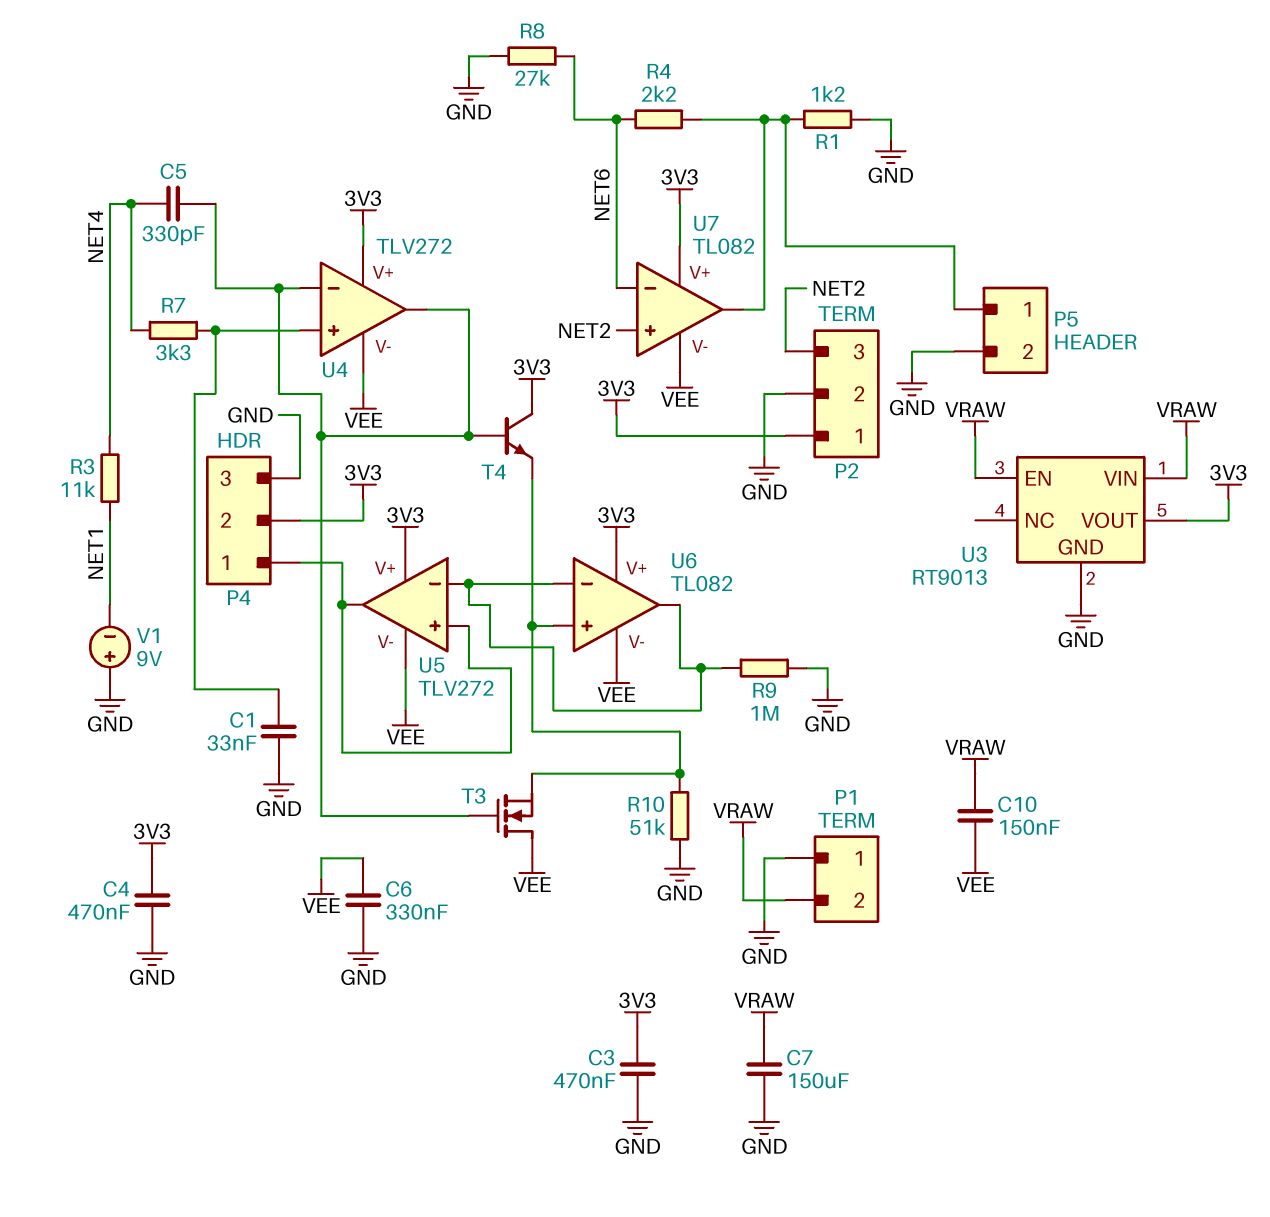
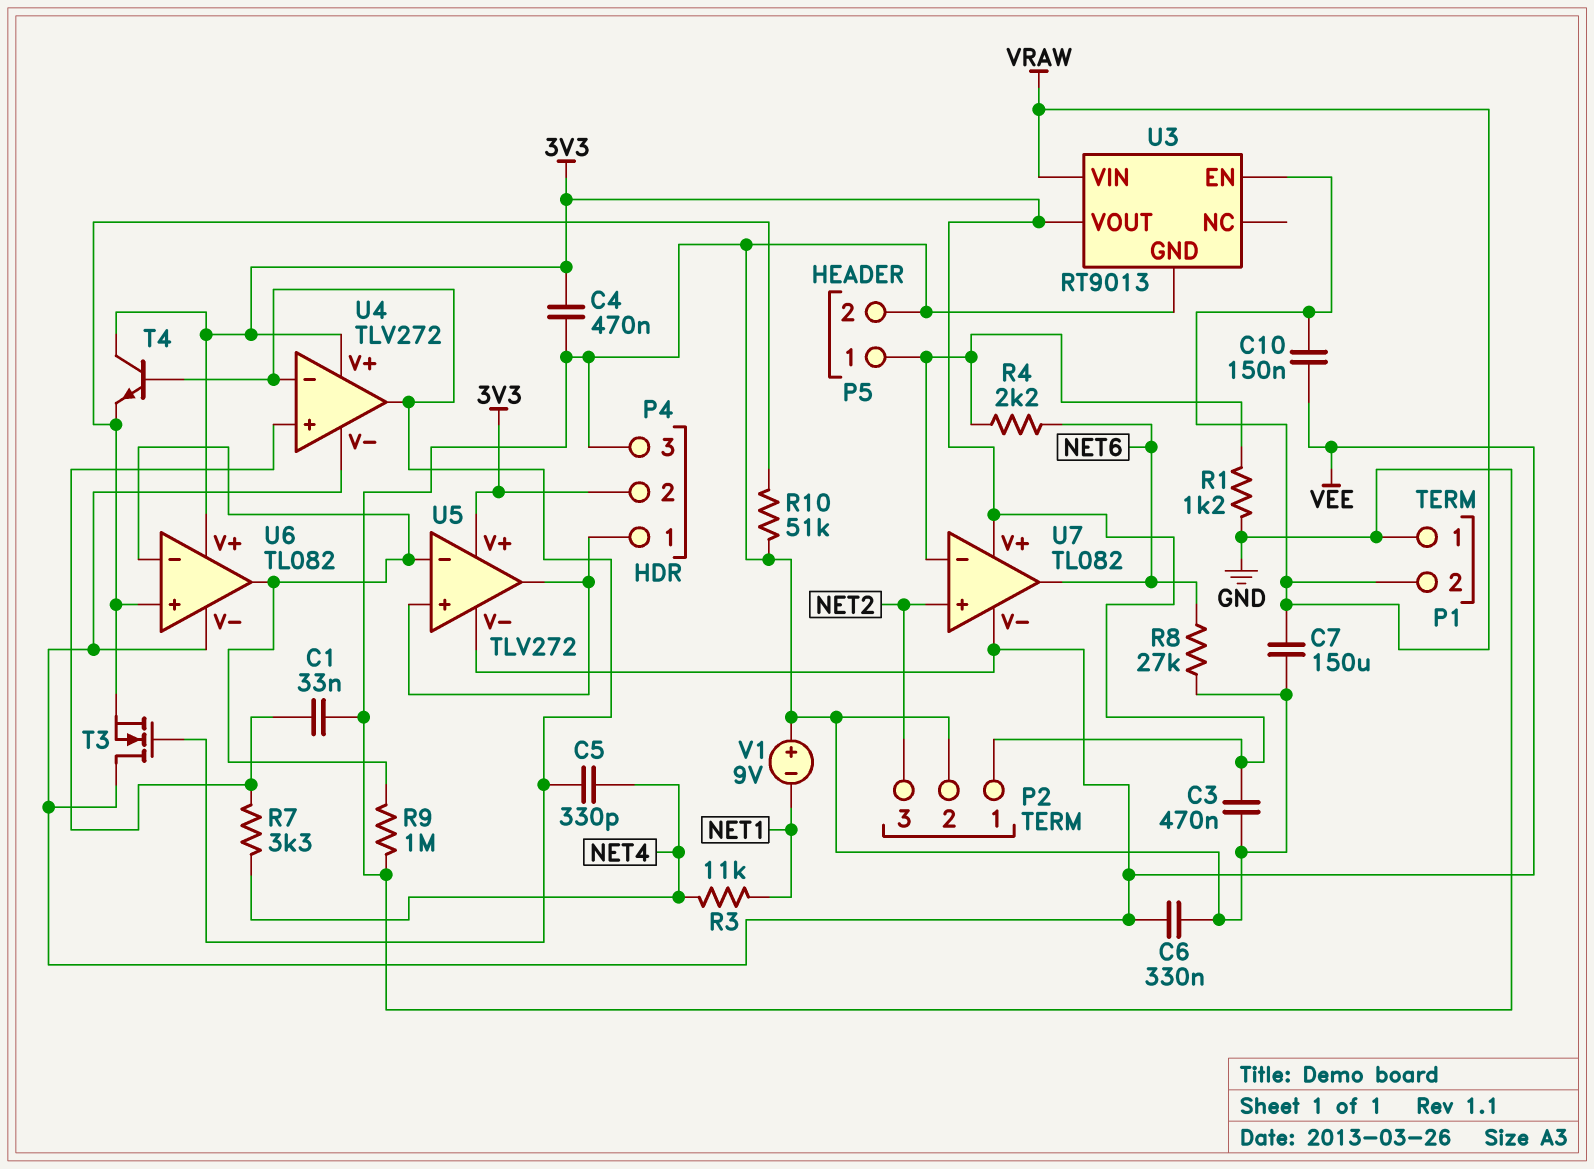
U7 pin in-: NET6 -> P5/1
U7 pin out: P5/1 -> NET6

